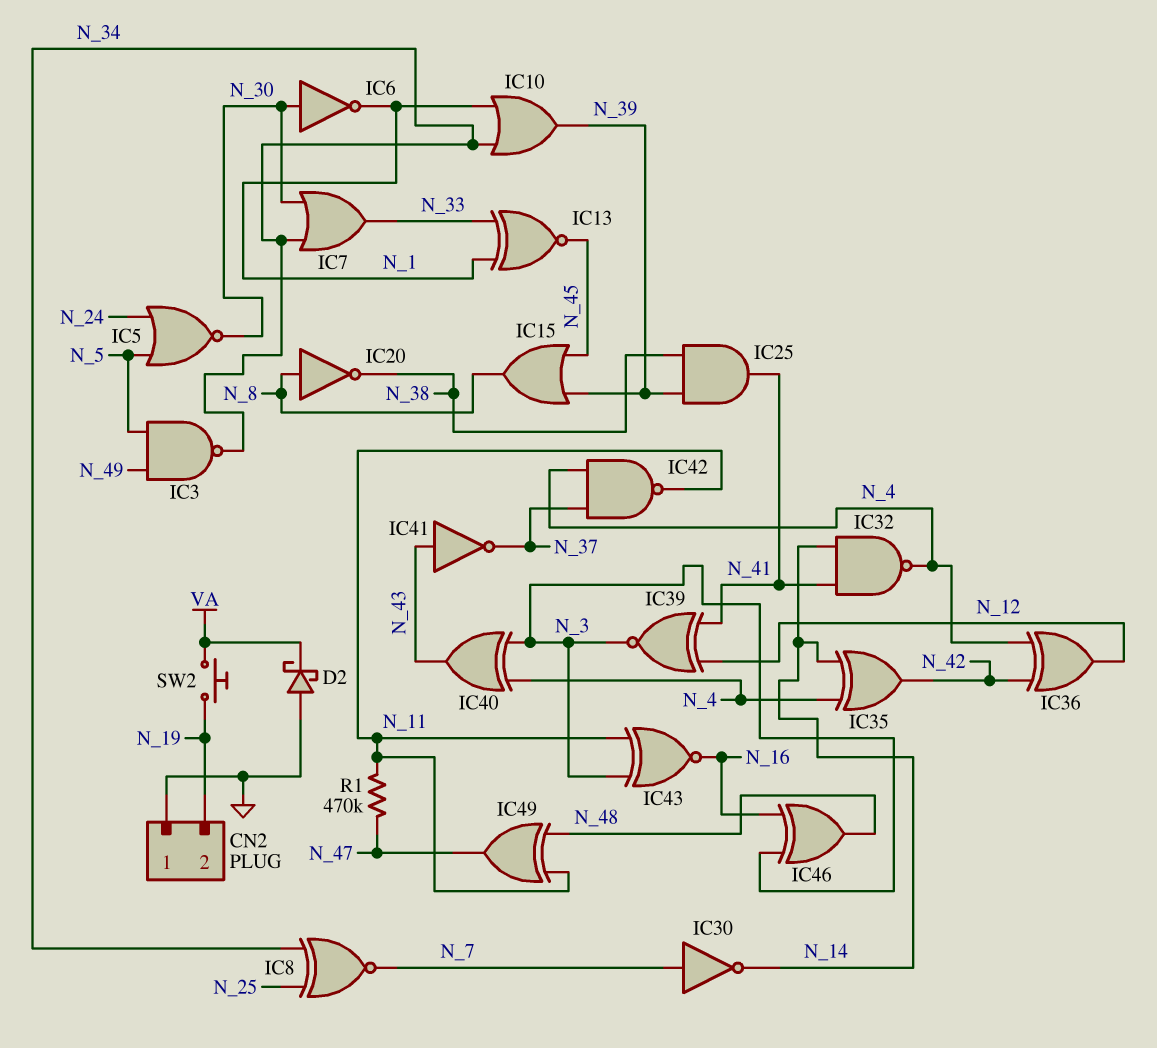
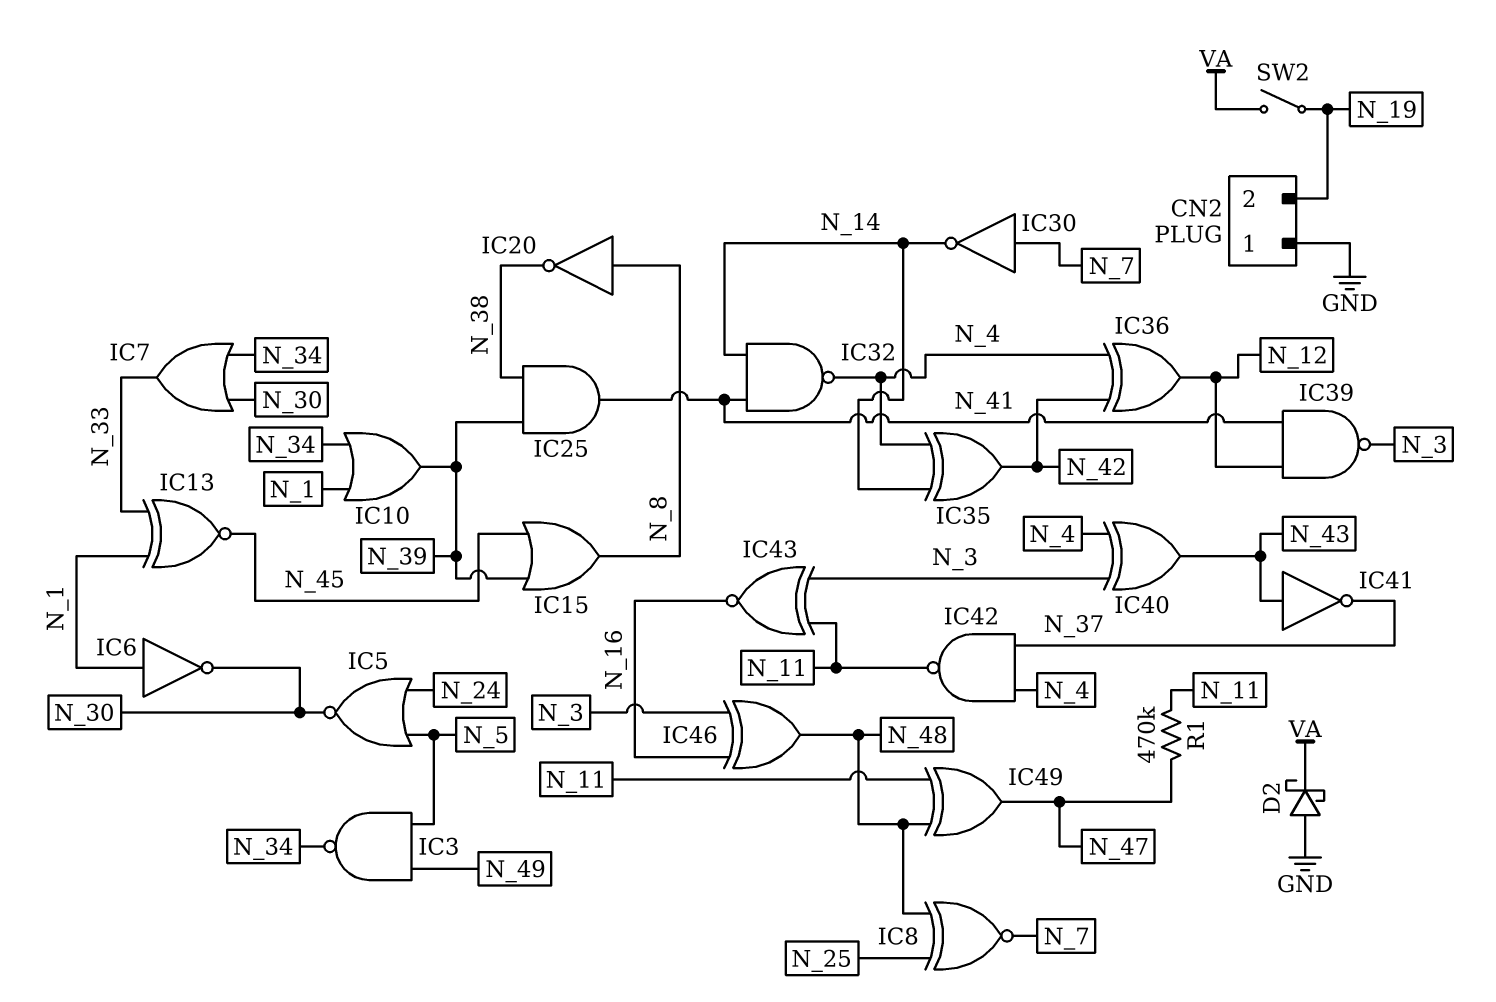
IC6: NOT (in N_30, out N_1) -> NOT (in N_1, out N_30)
IC8: XNOR (in N_25, in N_34, out N_7) -> XNOR (in N_25, in N_48, out N_7)
IC39: XNOR (in N_12, in N_41, out N_3) -> NAND (in N_12, in N_41, out N_3)
SW2: button (N_19, VA) -> switch (N_19, VA)

